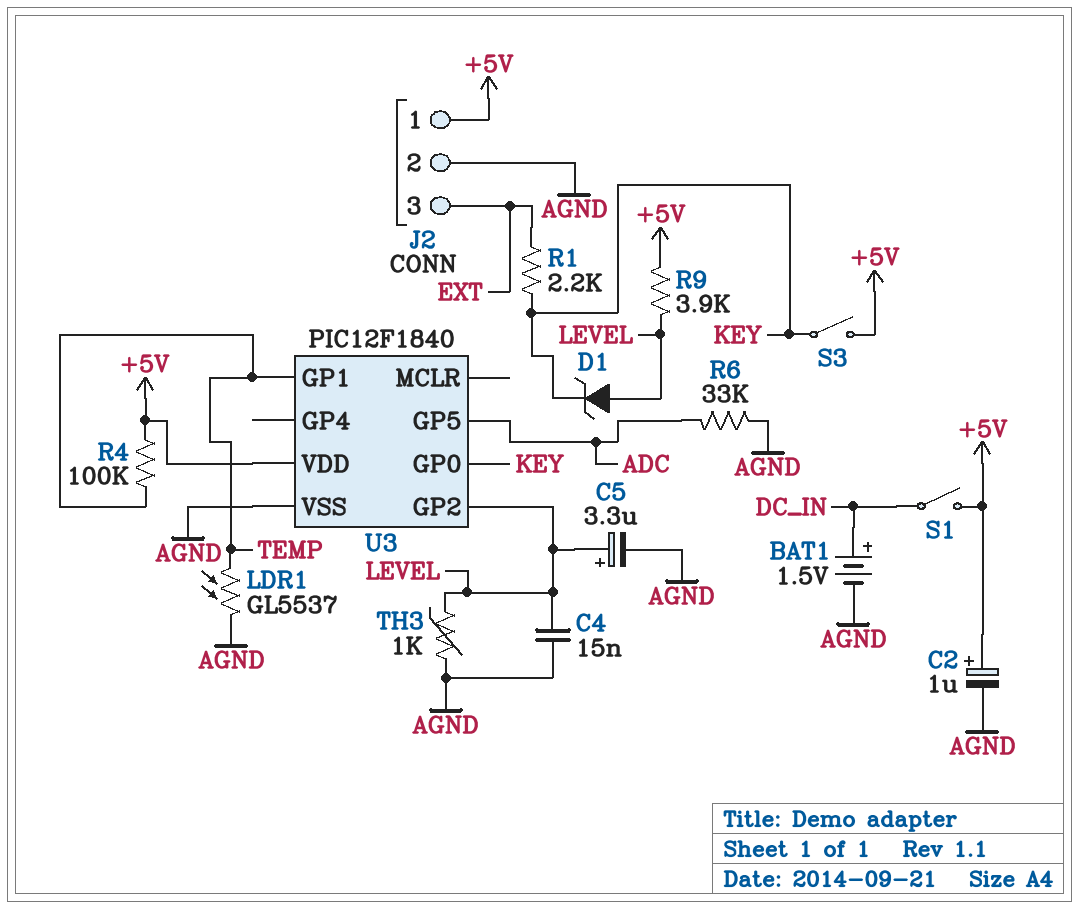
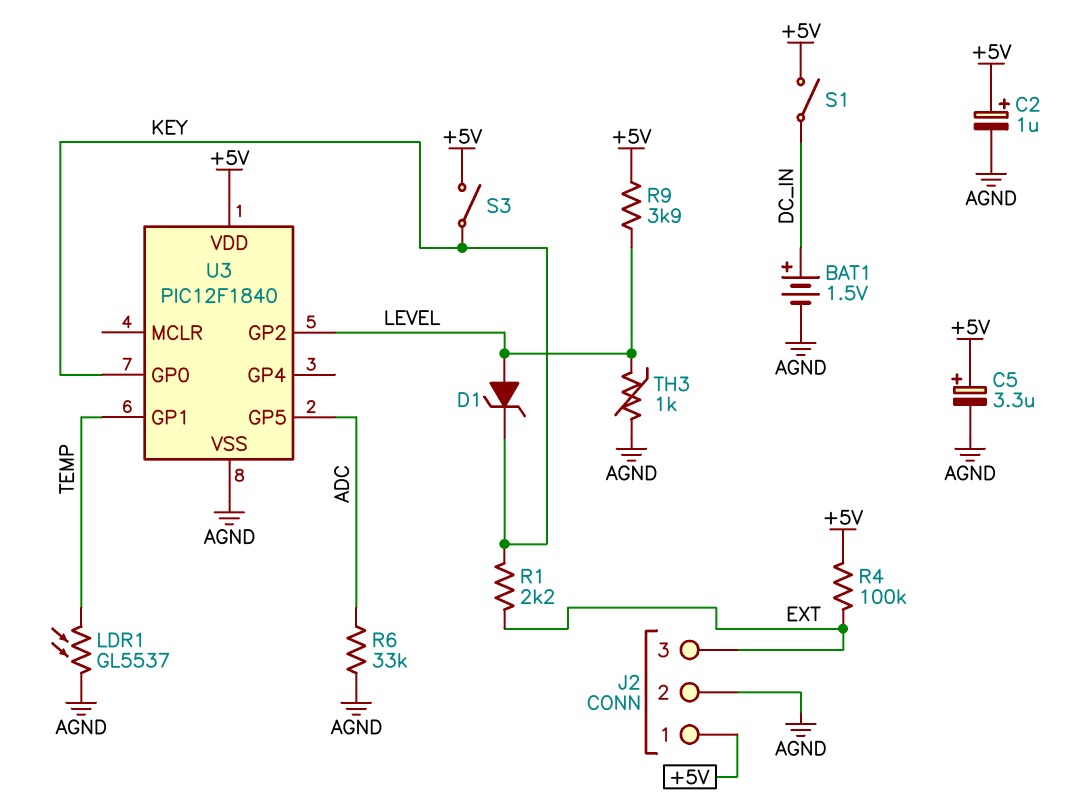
C4: 15nF (AGND, LEVEL) -> none
C5: 3.3uF (plus LEVEL, minus AGND) -> 3.3uF (plus +5V, minus AGND)
R4: 100k (+5V, TEMP) -> 100k (+5V, EXT)

